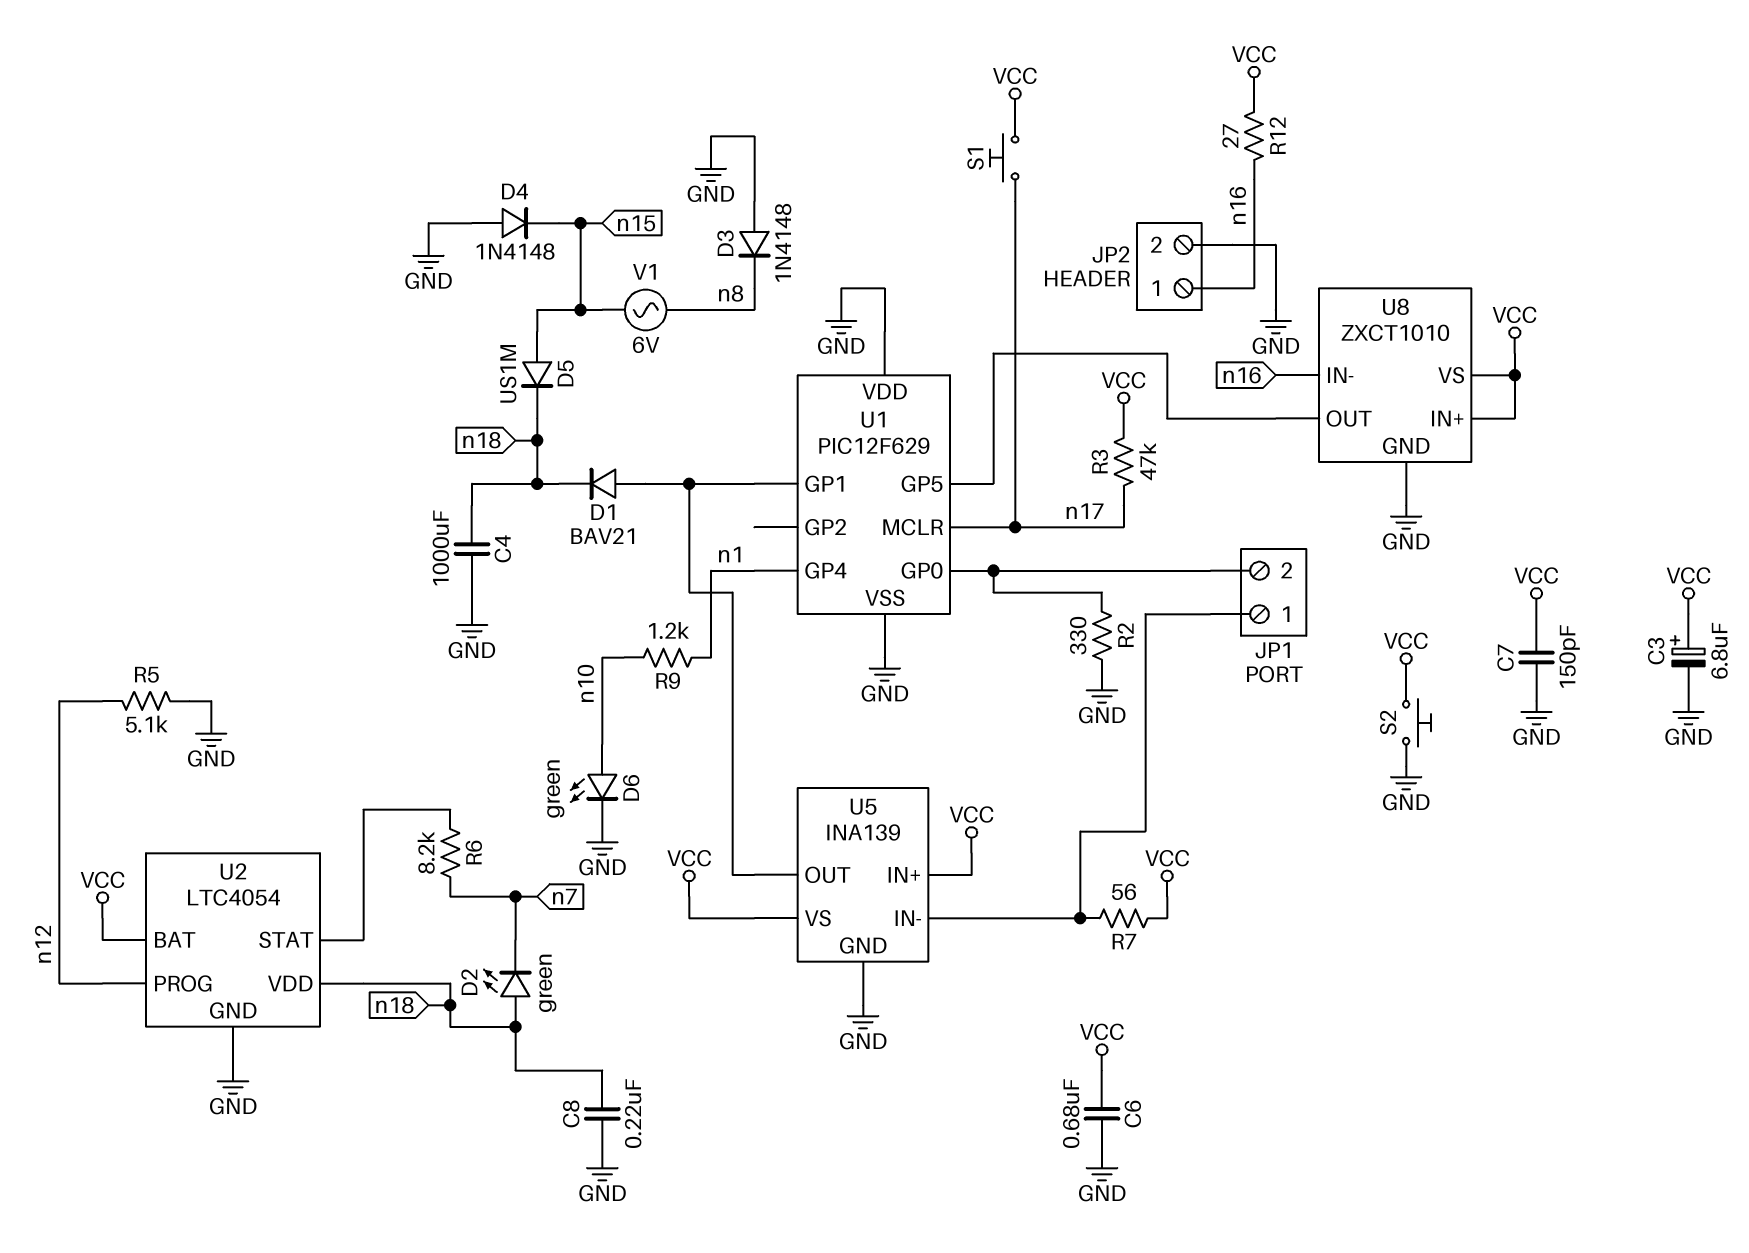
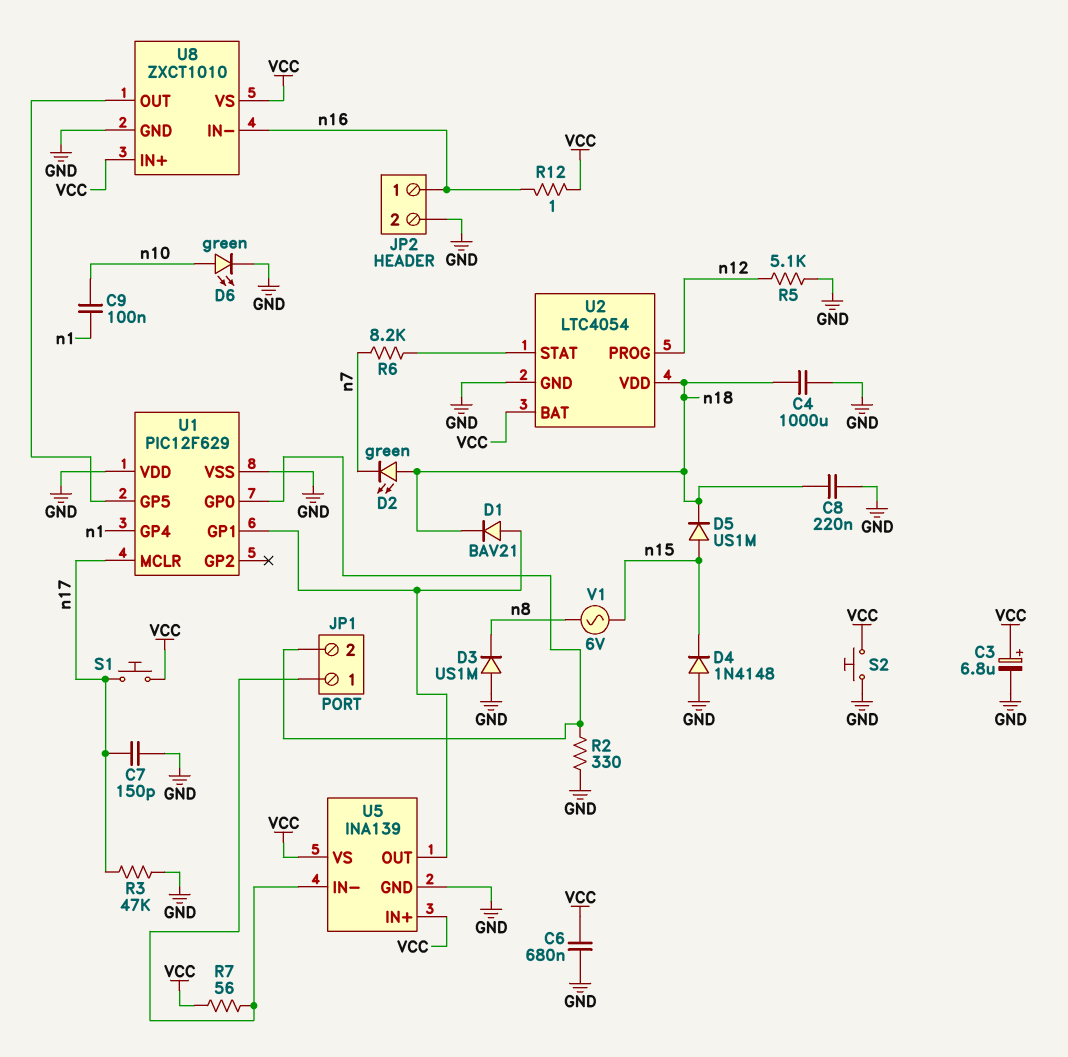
C7: 150pF (GND, VCC) -> 150pF (GND, n17)
C9: none -> 100nF (n1, n10)
D3: diode 1N4148 (A GND, K n8) -> diode US1M (A GND, K n8)
R3: 47k (VCC, n17) -> 47k (GND, n17)
R9: 1.2k (n1, n10) -> none
R12: 27 (VCC, n16) -> 1 (VCC, n16)

